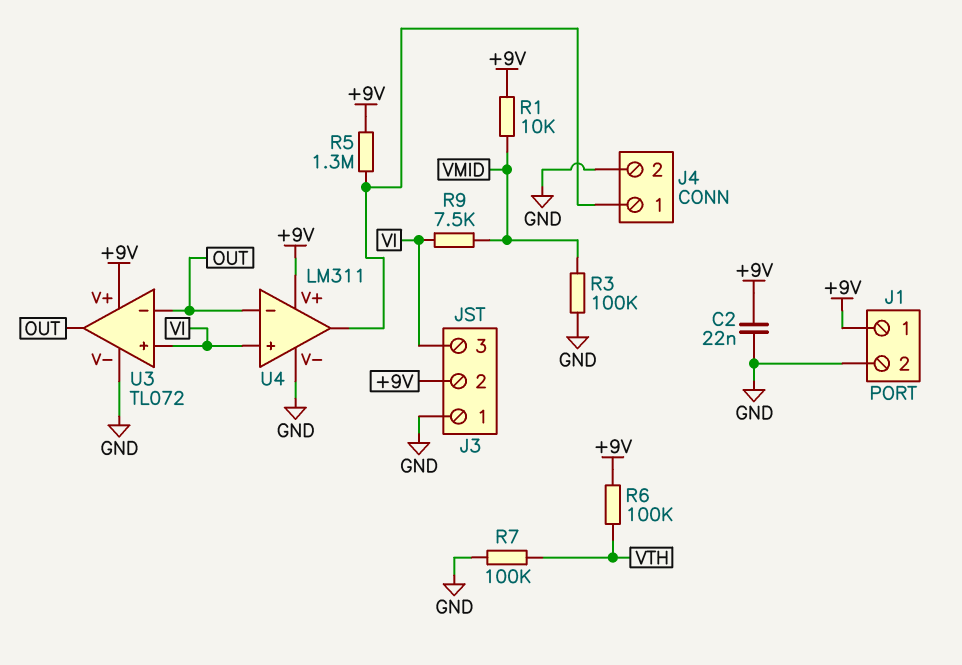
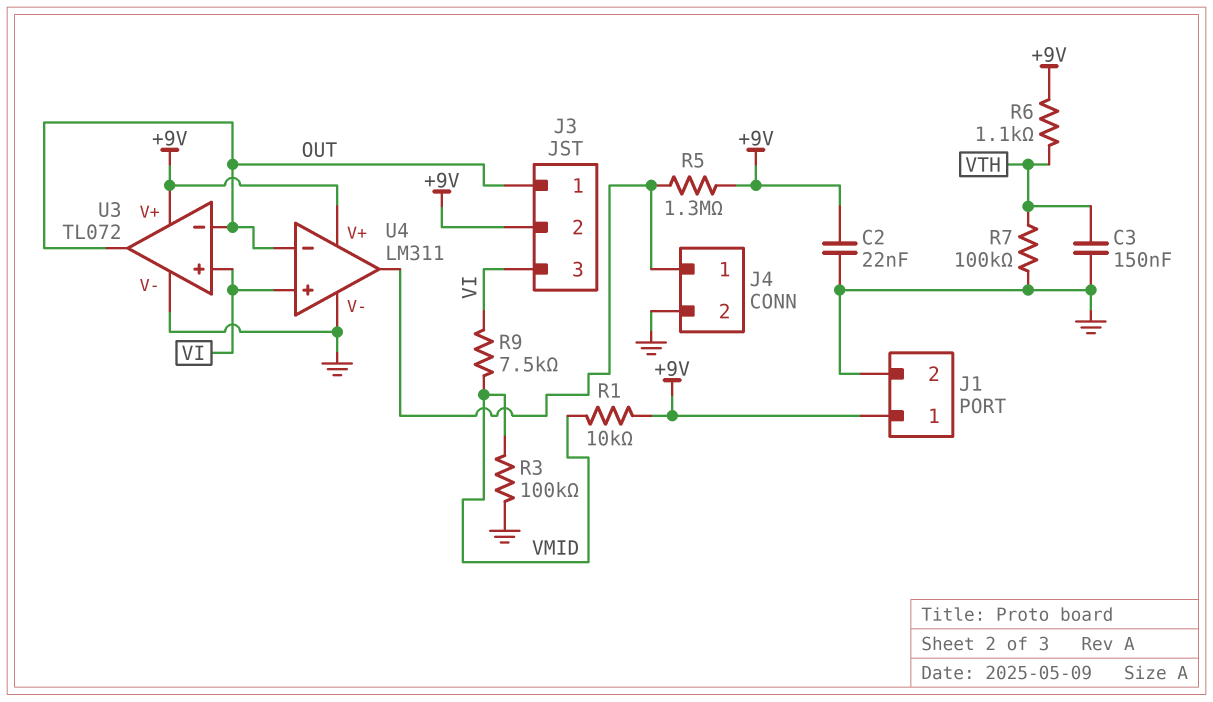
C3: none -> 150nF (GND, VTH)
J3 pin 1: GND -> OUT
R6: 100k (+9V, VTH) -> 1.1k (+9V, VTH)

